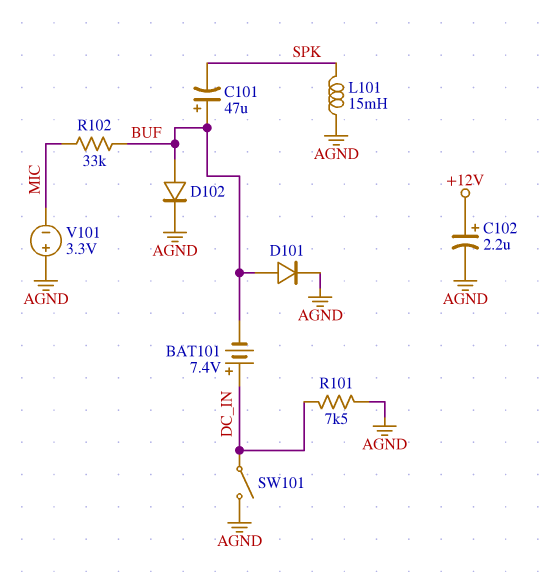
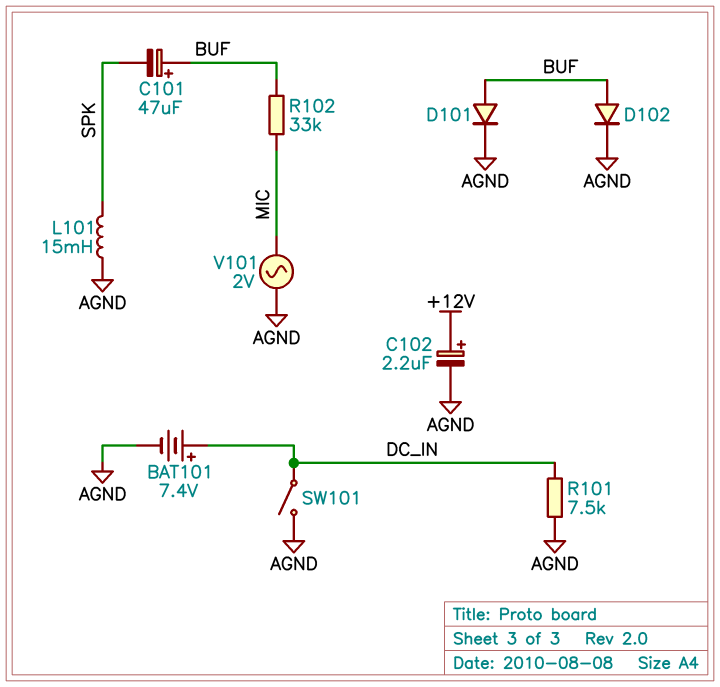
BAT101: 7.4V (plus DC_IN, minus BUF) -> 7.4V (plus DC_IN, minus AGND)
V101: 3.3V (plus AGND, minus MIC) -> AC 2V (AGND, MIC)

